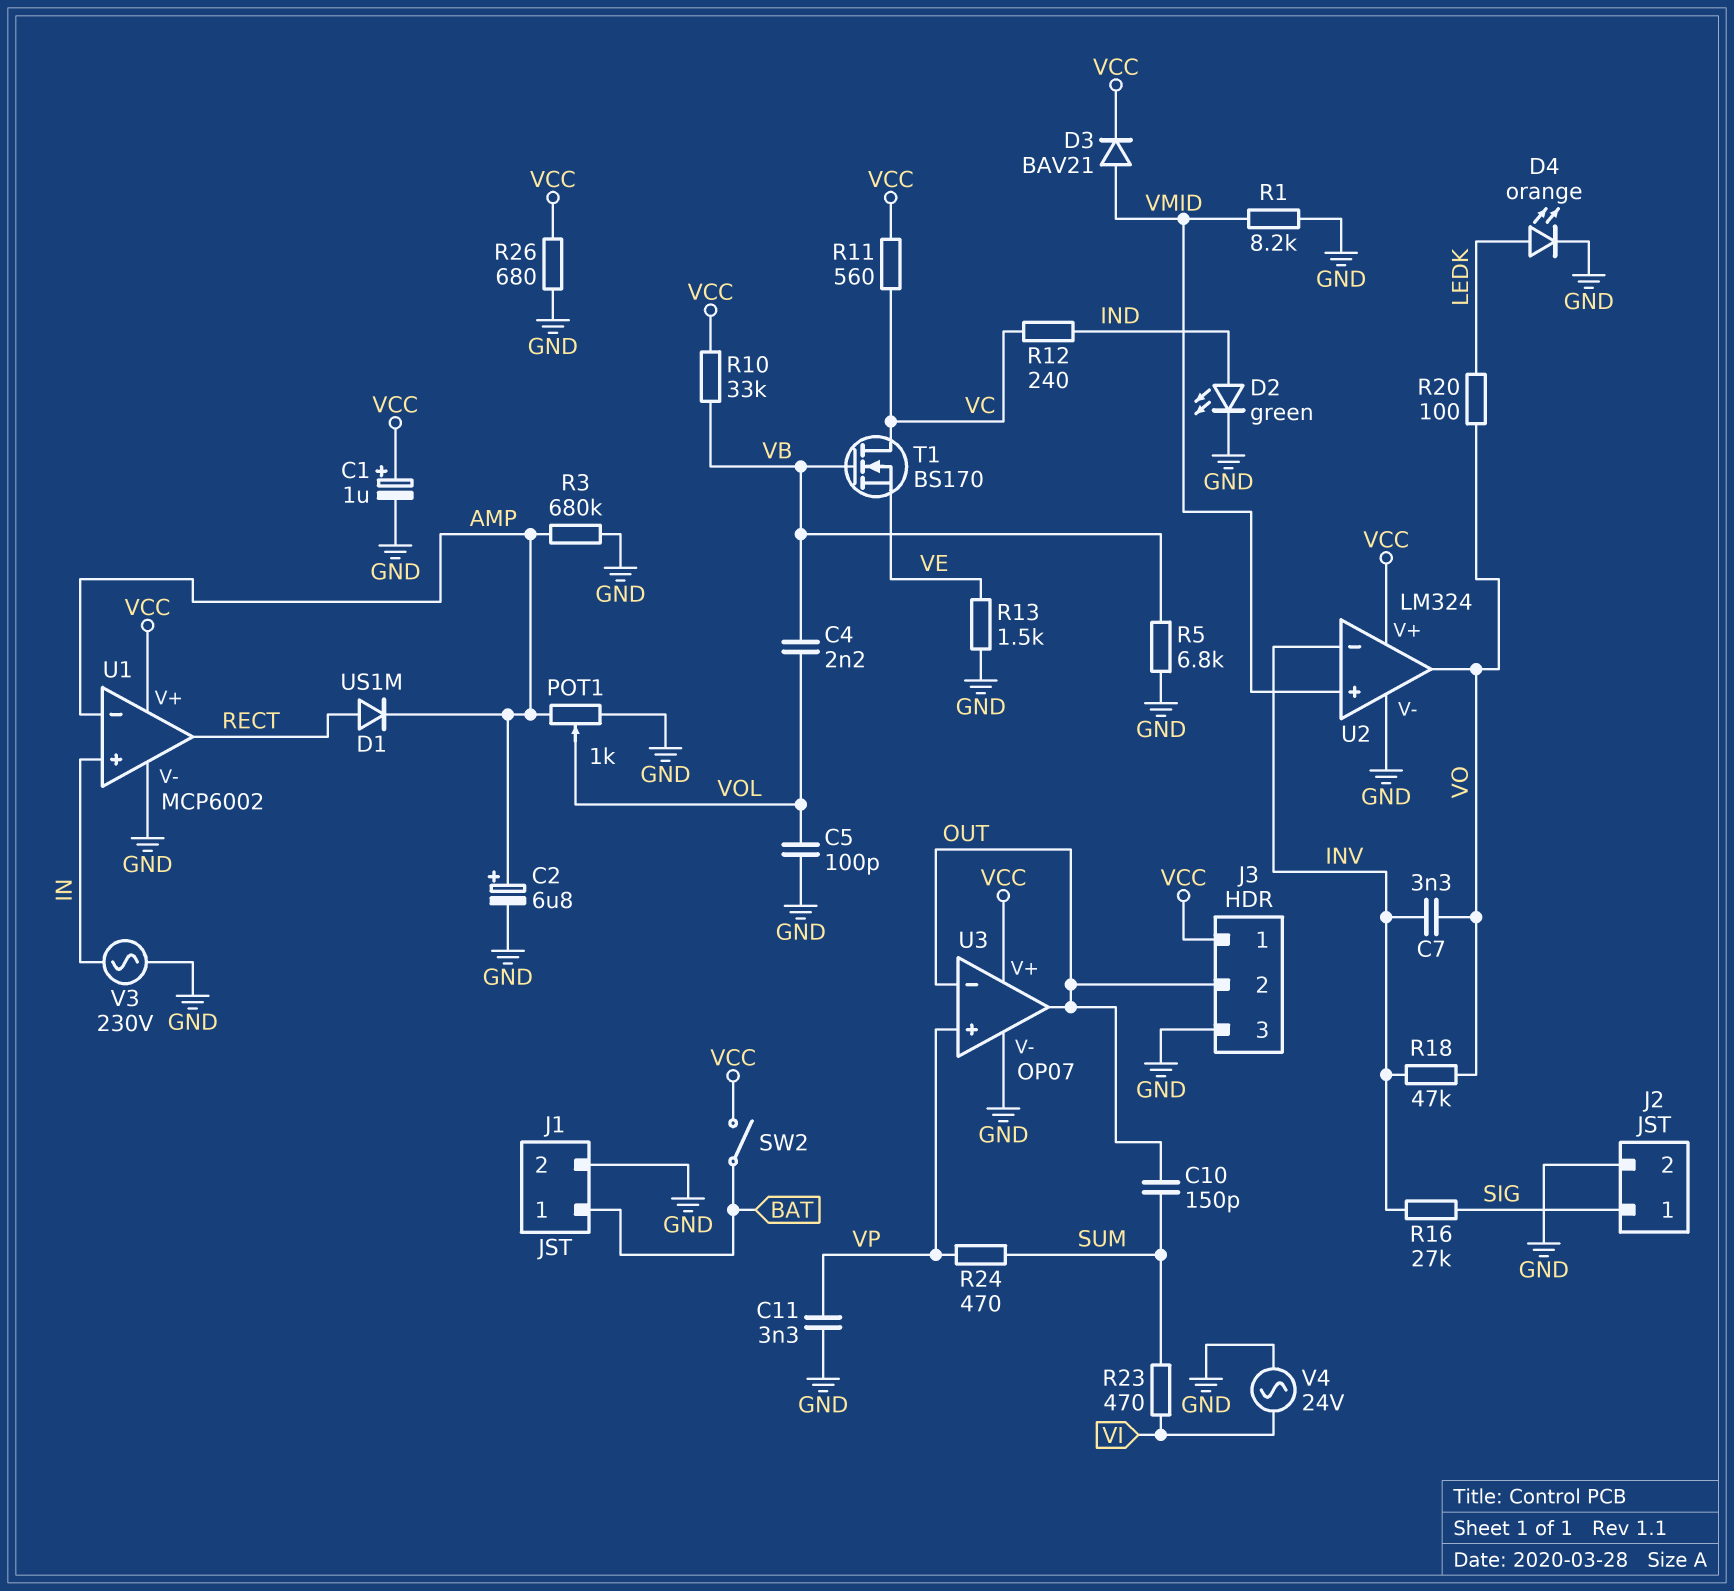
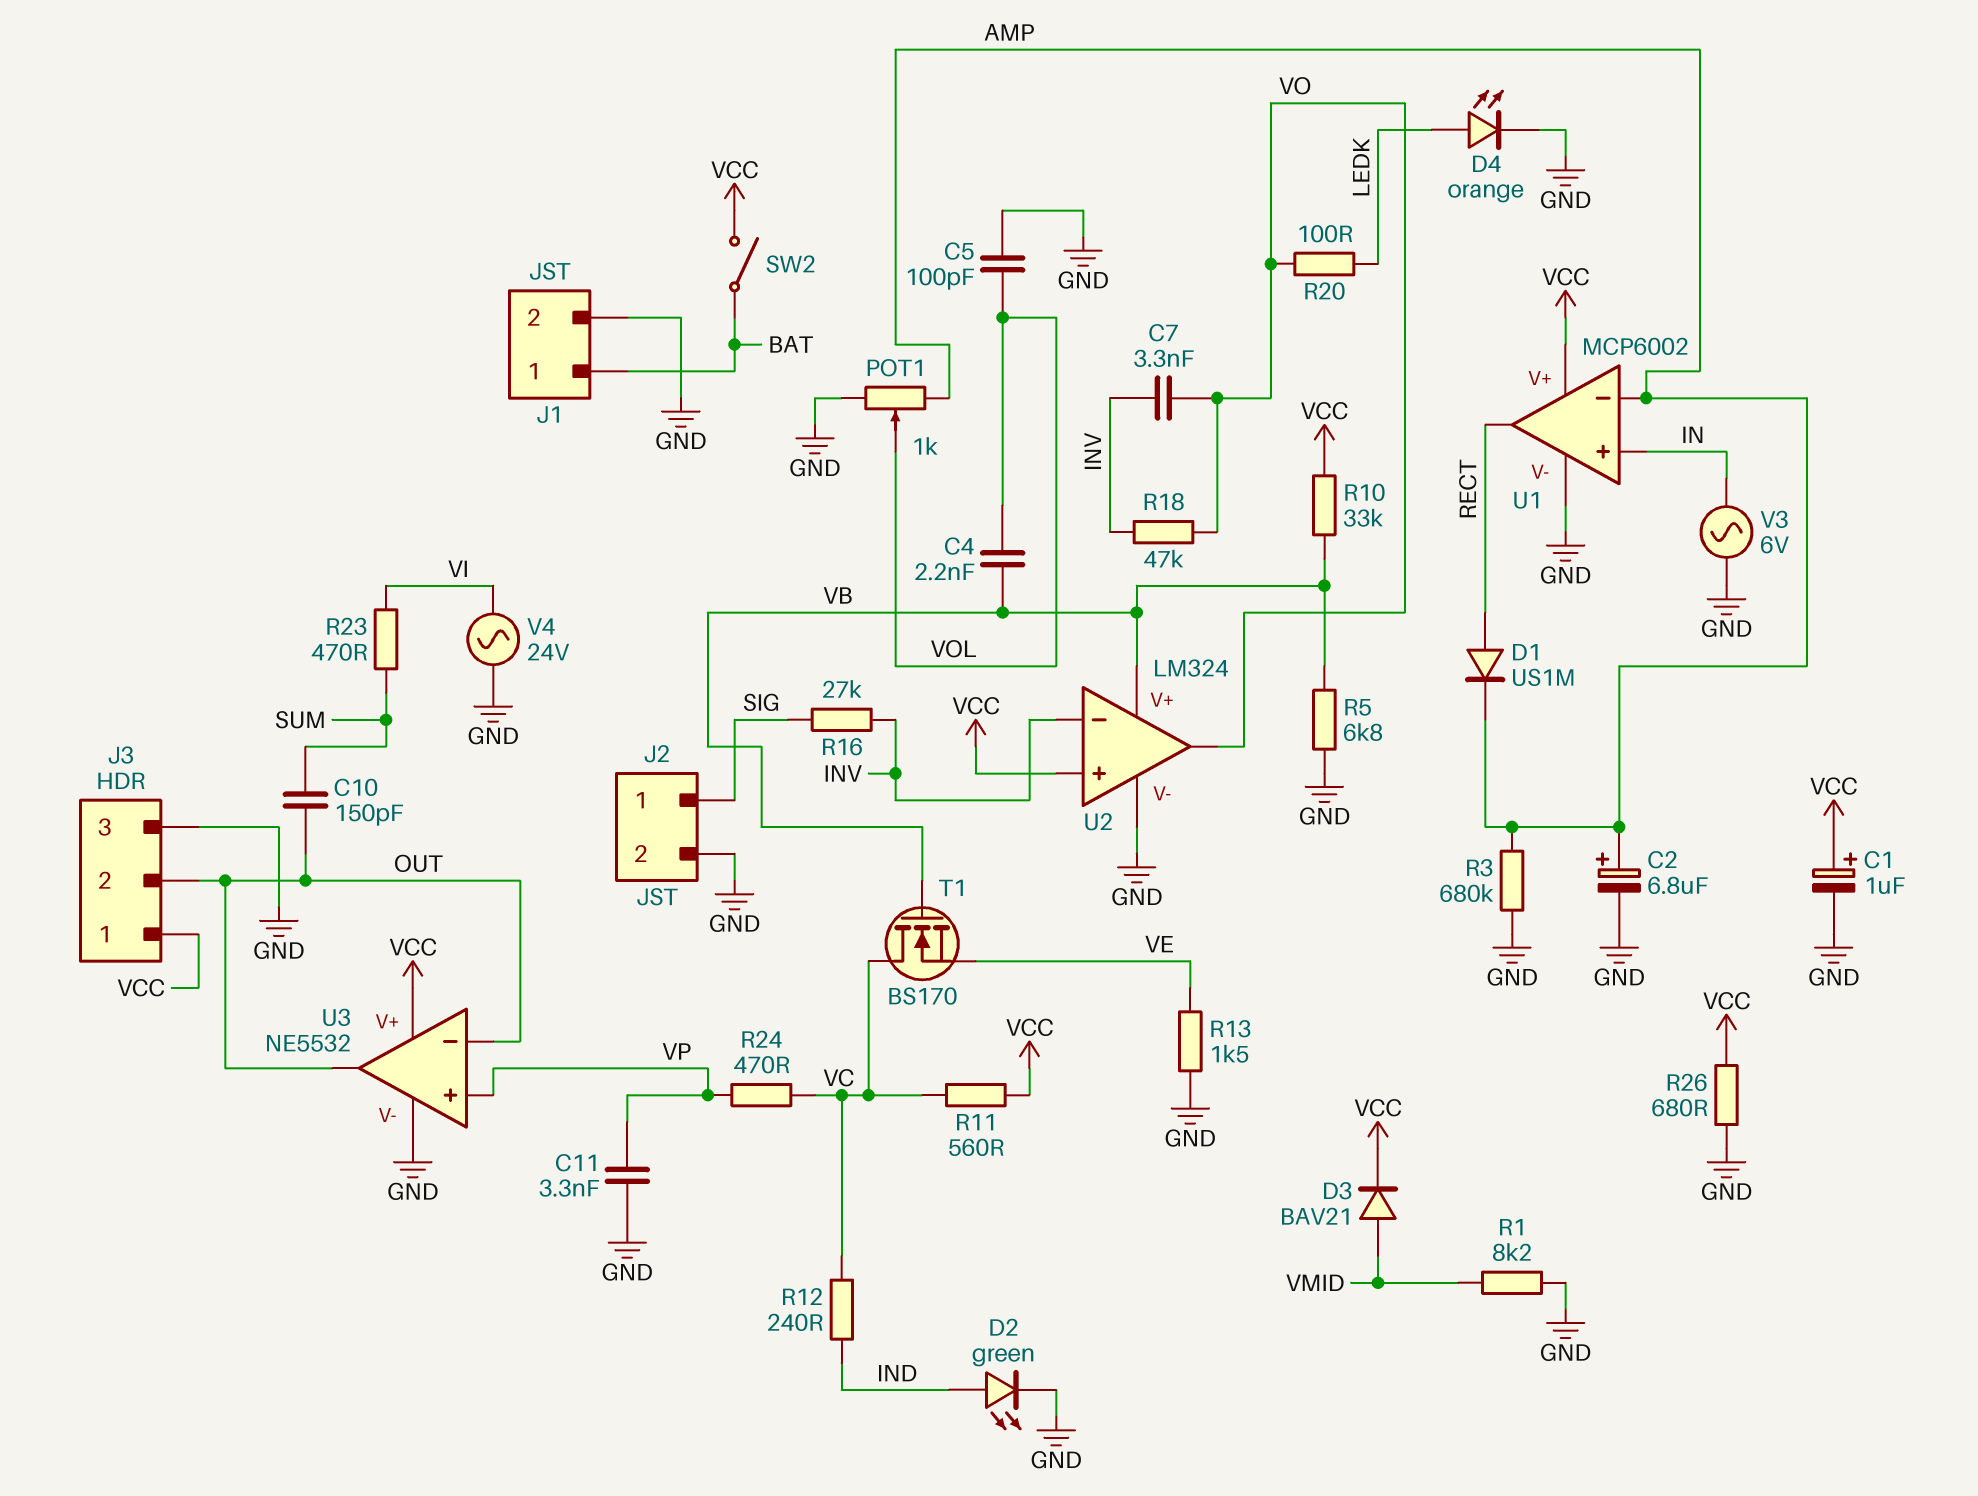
R24: 470 (SUM, VP) -> 470 (VC, VP)
U2 pin V+: VCC -> VB
U2 pin in+: VMID -> VCC
U3: OP07 -> NE5532
V3: AC 230V (GND, IN) -> AC 6V (GND, IN)

